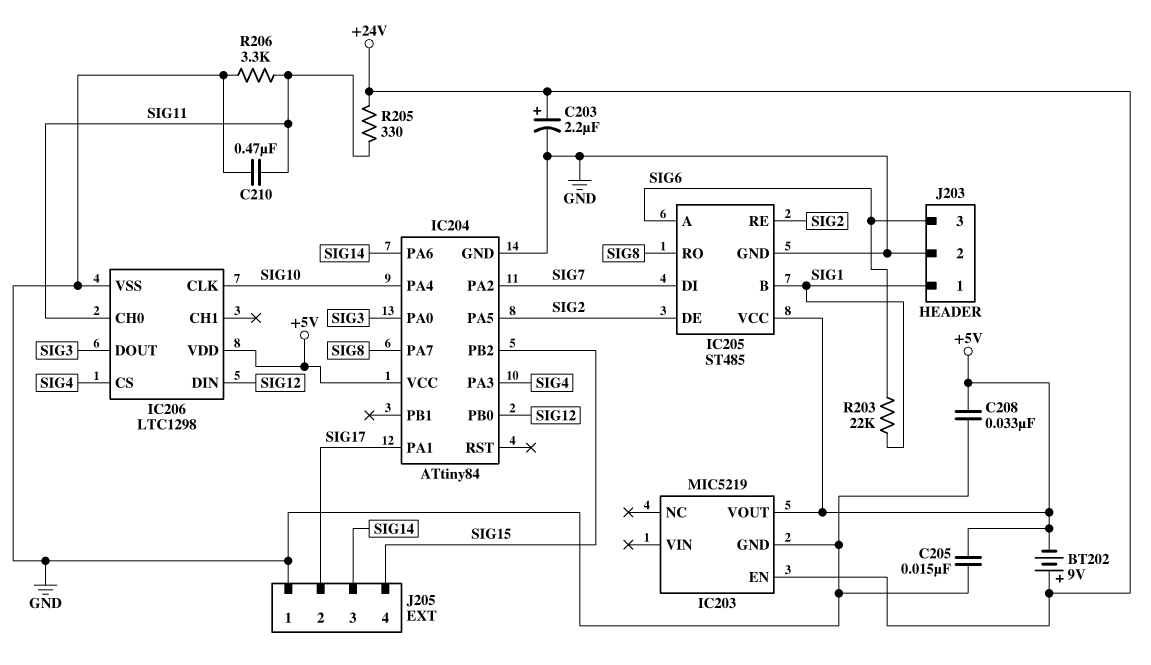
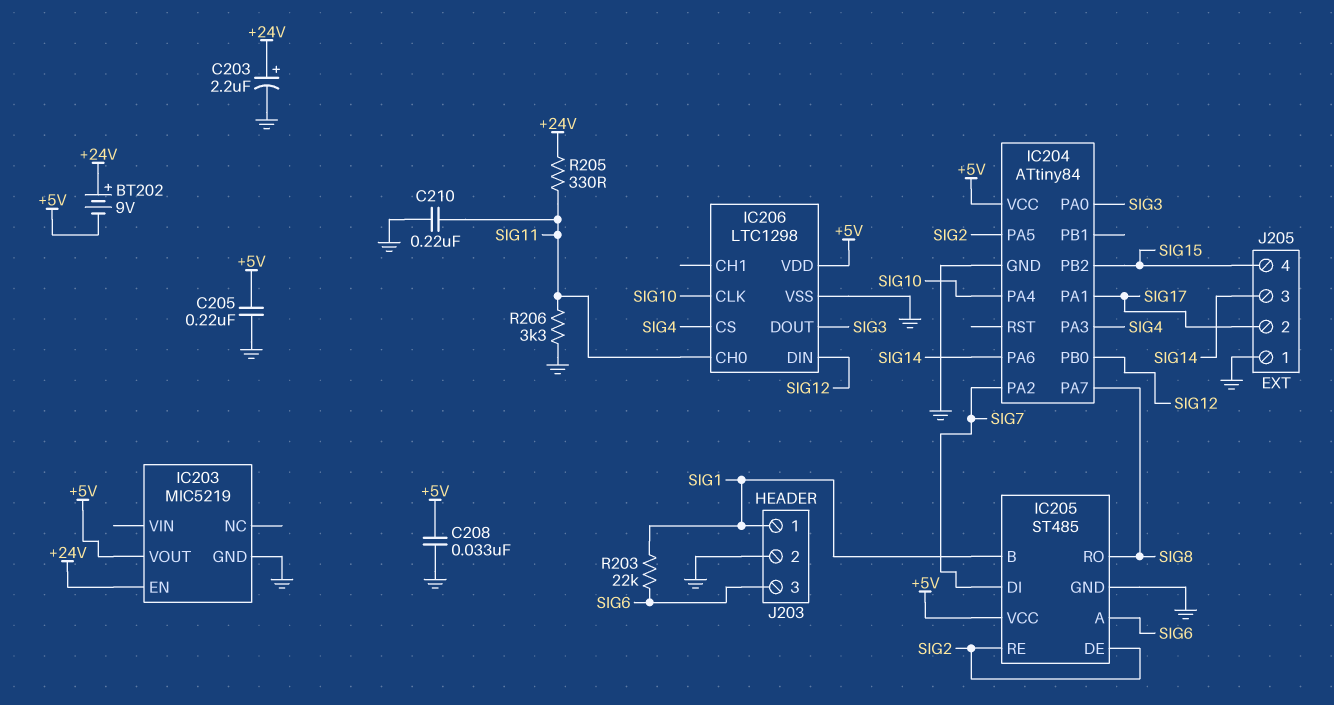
C205: 15nF (+5V, GND) -> 220nF (+5V, GND)
C210: 470nF (GND, SIG11) -> 220nF (GND, SIG11)

